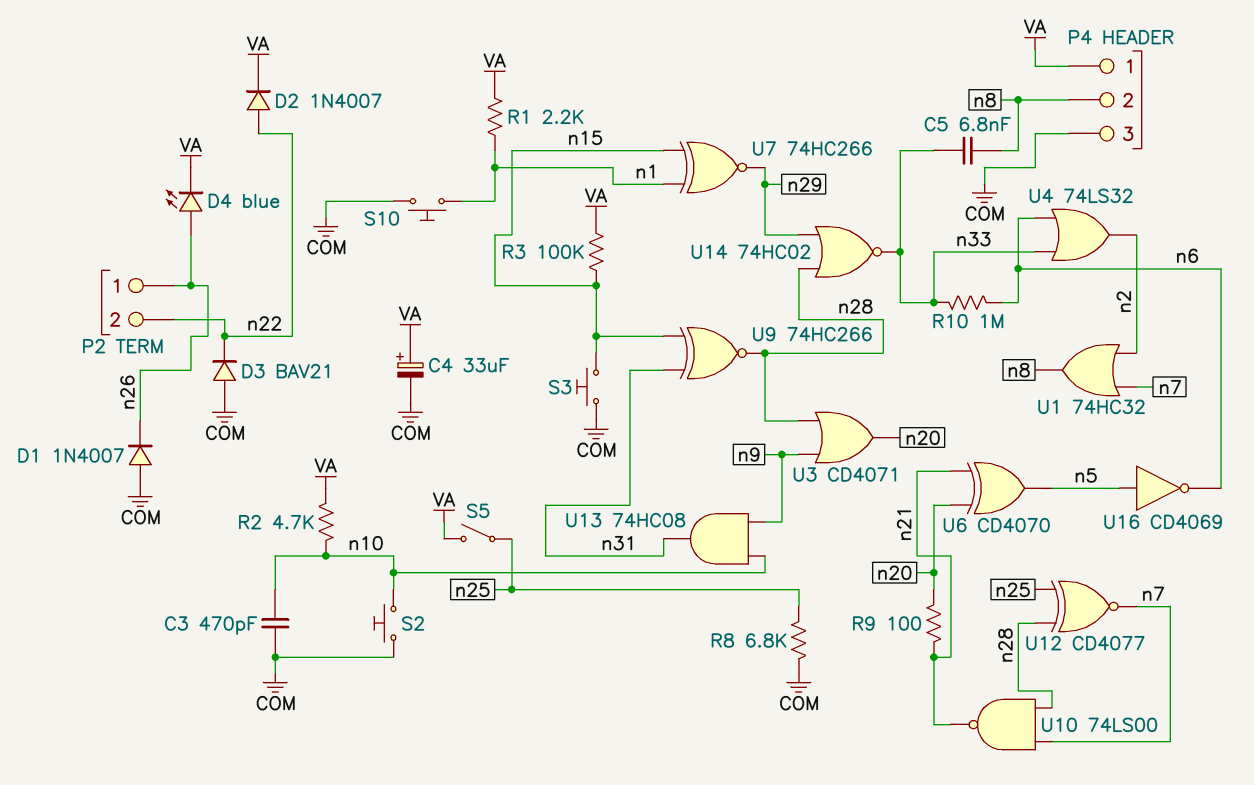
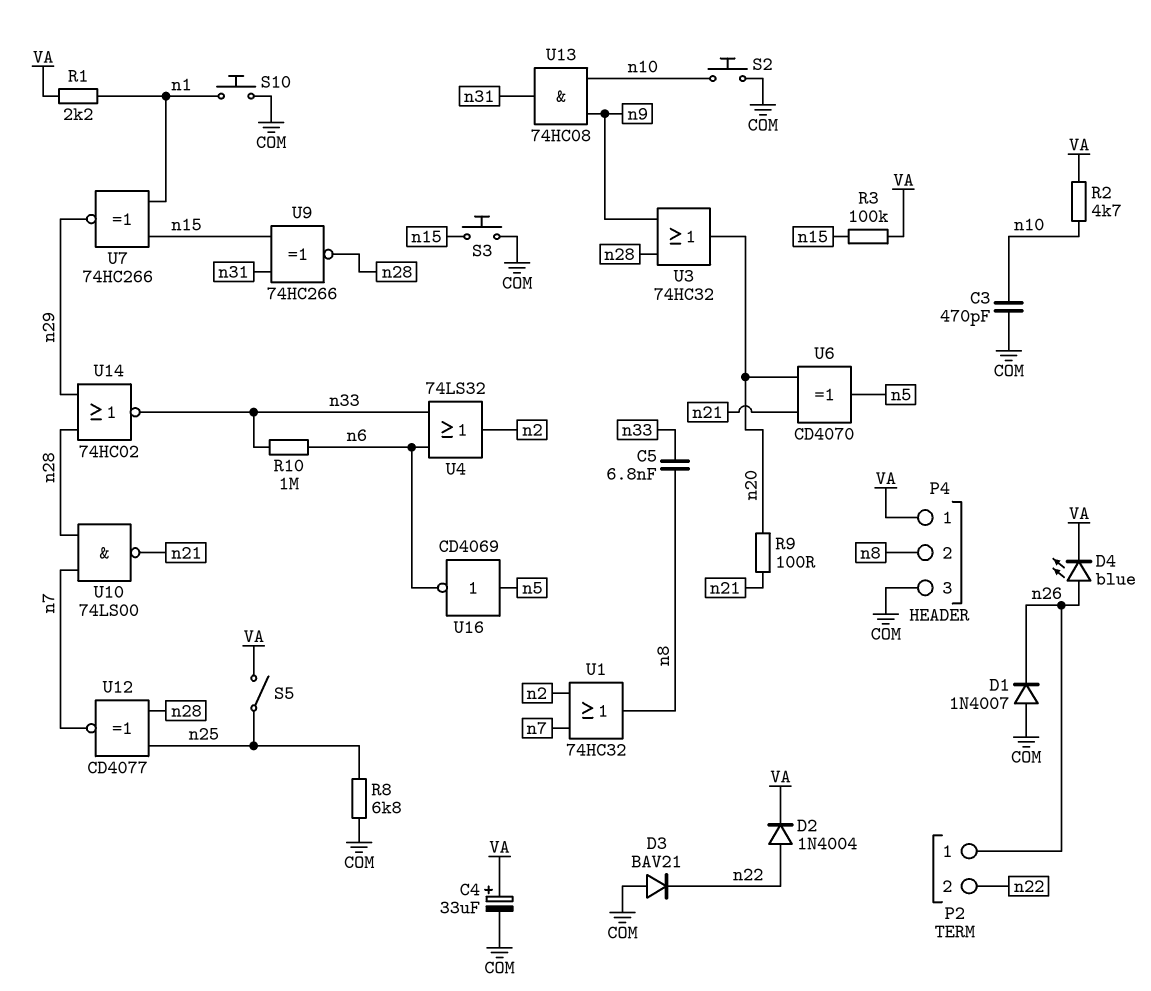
D2: diode 1N4007 (A n22, K VA) -> diode 1N4004 (A n22, K VA)
U3: OR CD4071 (in n9, in n28, out n20) -> OR 74HC32 (in n9, in n28, out n20)

